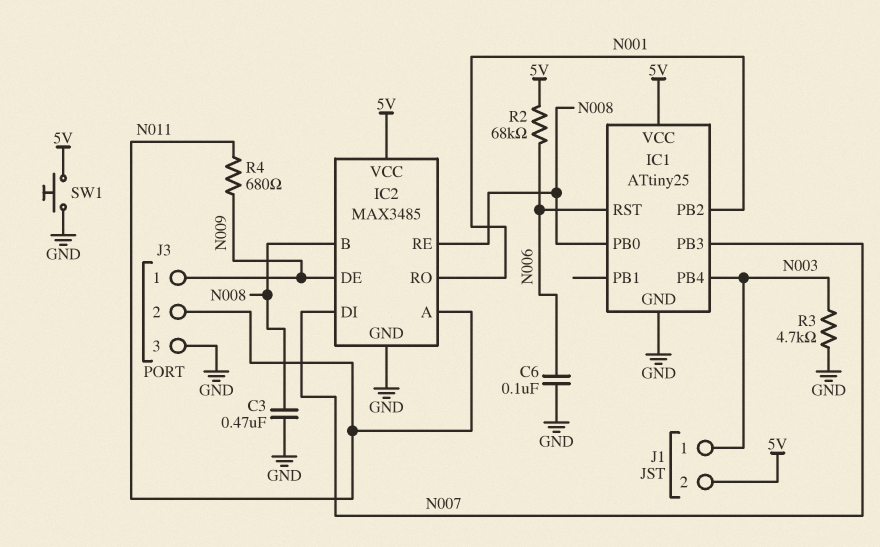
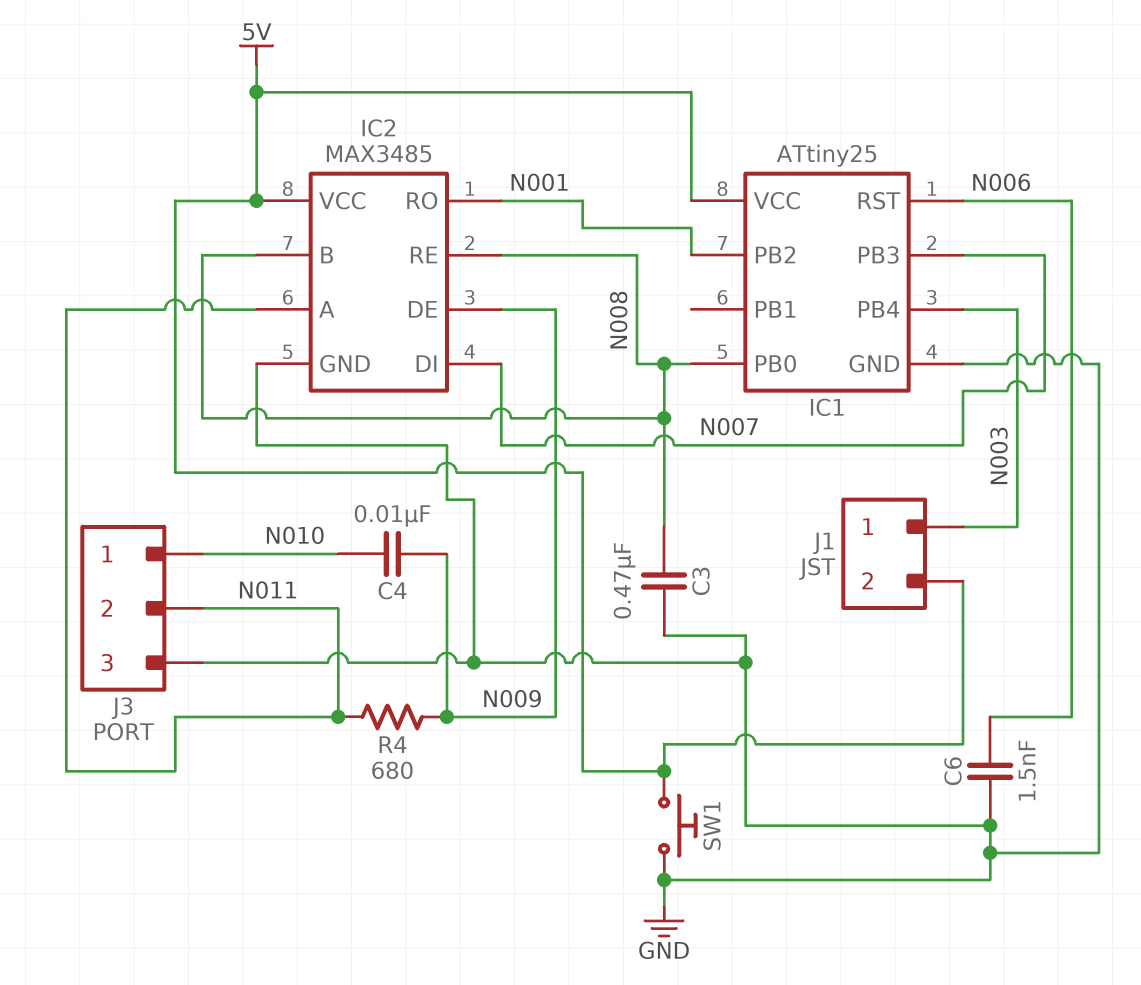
C4: none -> 10nF (N009, N010)
C6: 100nF (GND, N006) -> 1.5nF (GND, N006)
J3 pin 1: N009 -> N010
R2: 68k (5V, N006) -> none
R3: 4.7k (GND, N003) -> none

